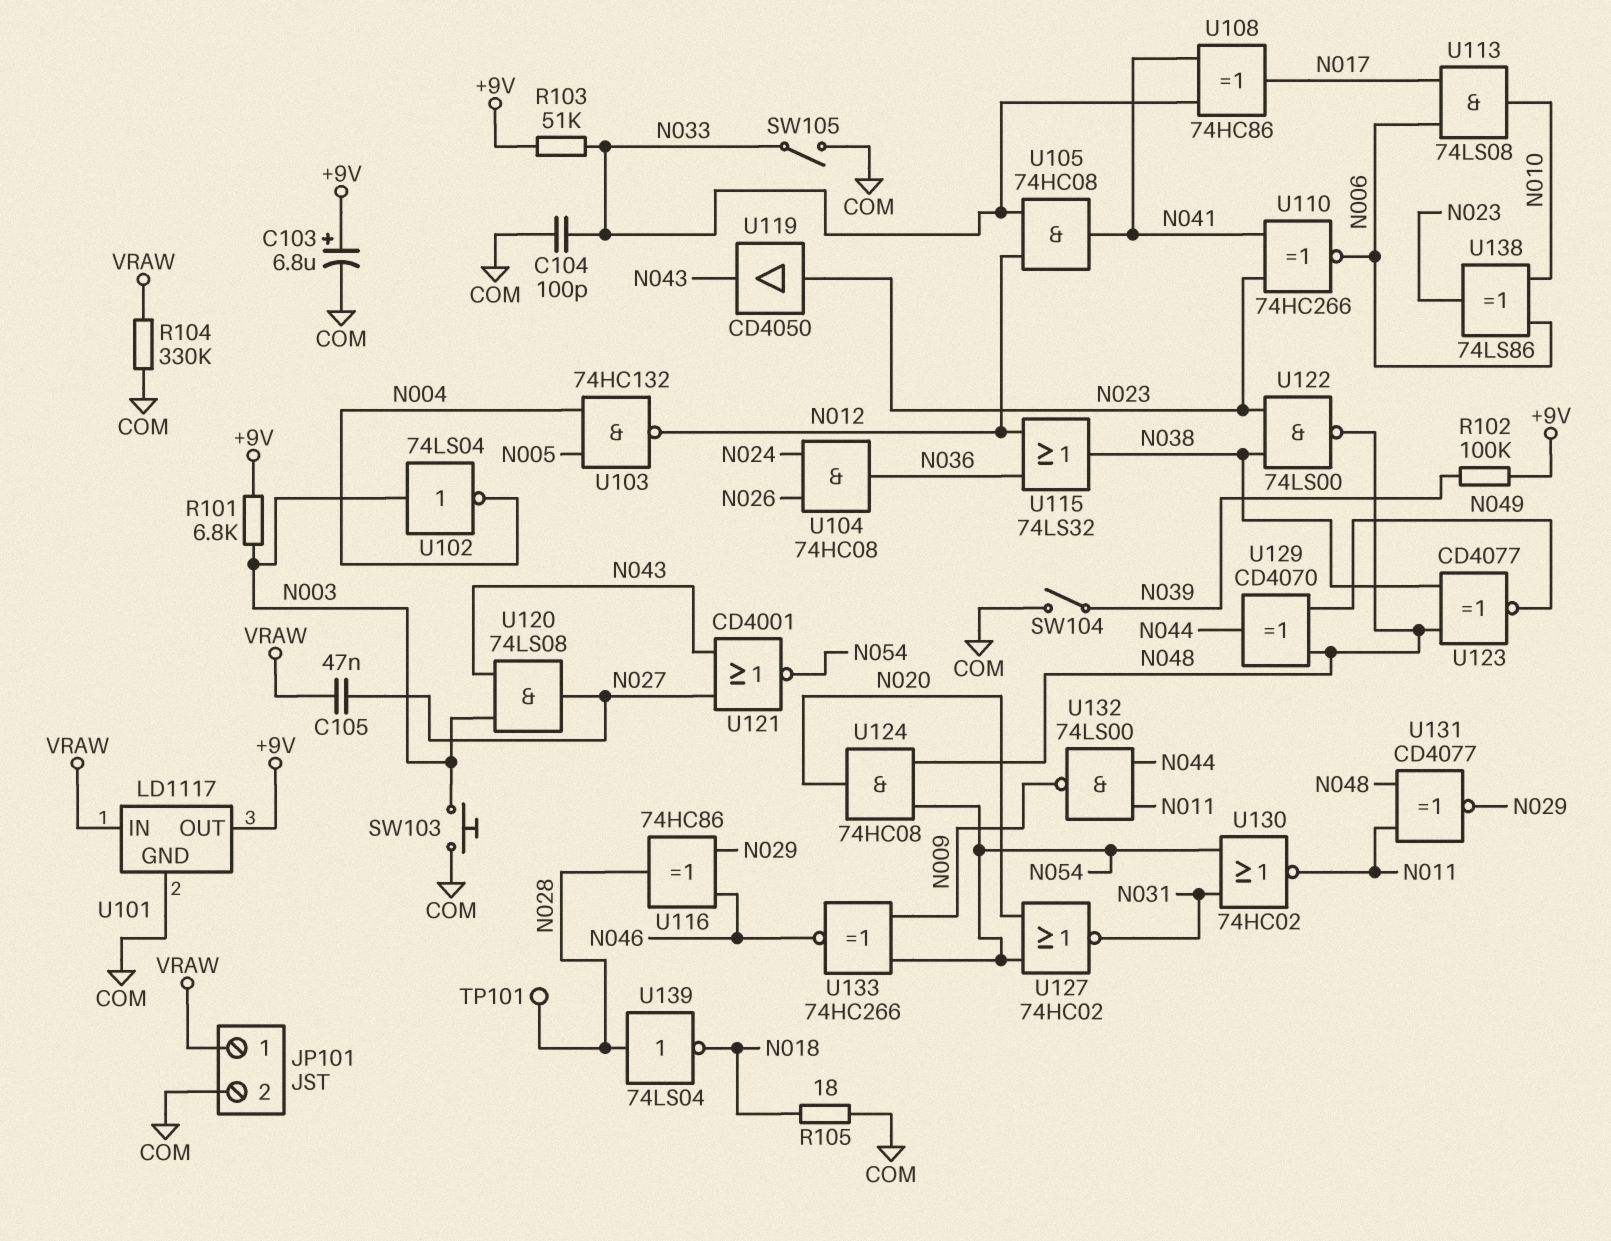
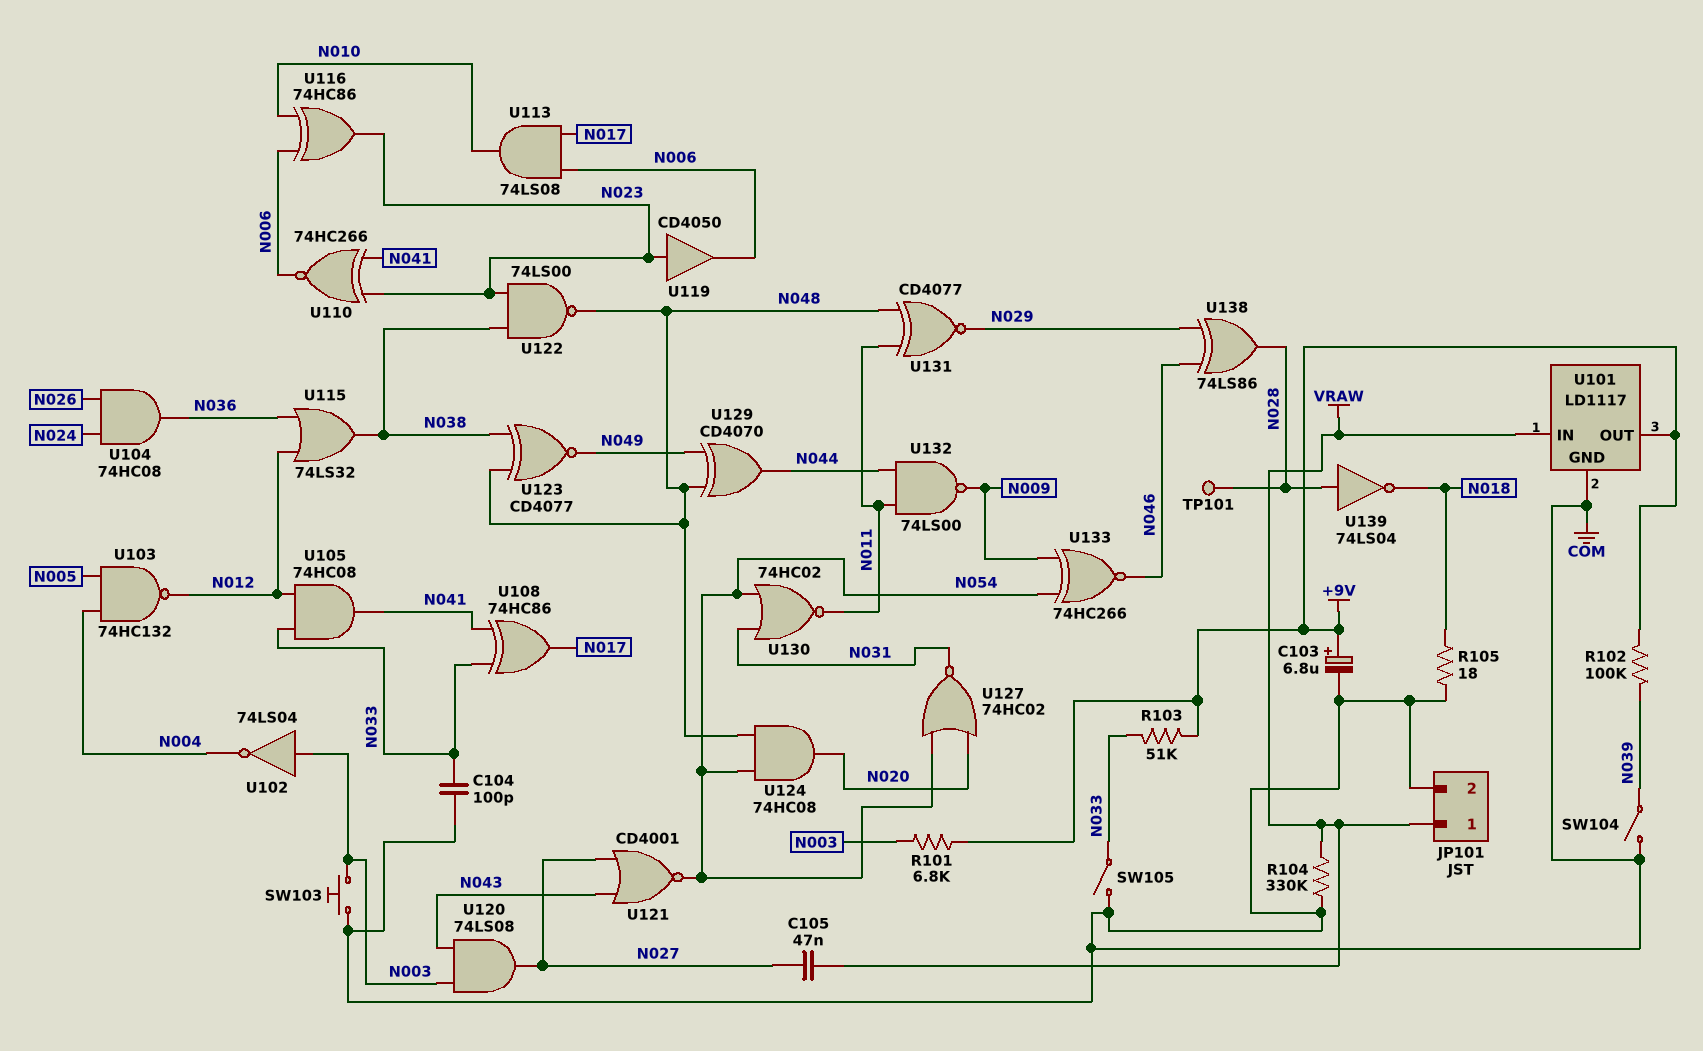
U116: XOR 74HC86 (in N029, in N046, out N028) -> XOR 74HC86 (in N006, in N010, out N023)
U119: buffer CD4050 (in N023, out N043) -> buffer CD4050 (in N023, out N006)
U138: XOR 74LS86 (in N006, in N010, out N023) -> XOR 74LS86 (in N029, in N046, out N028)

